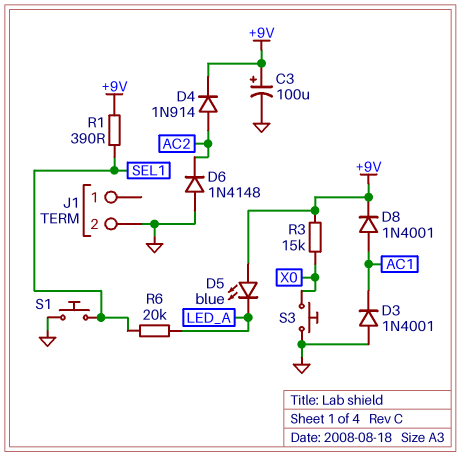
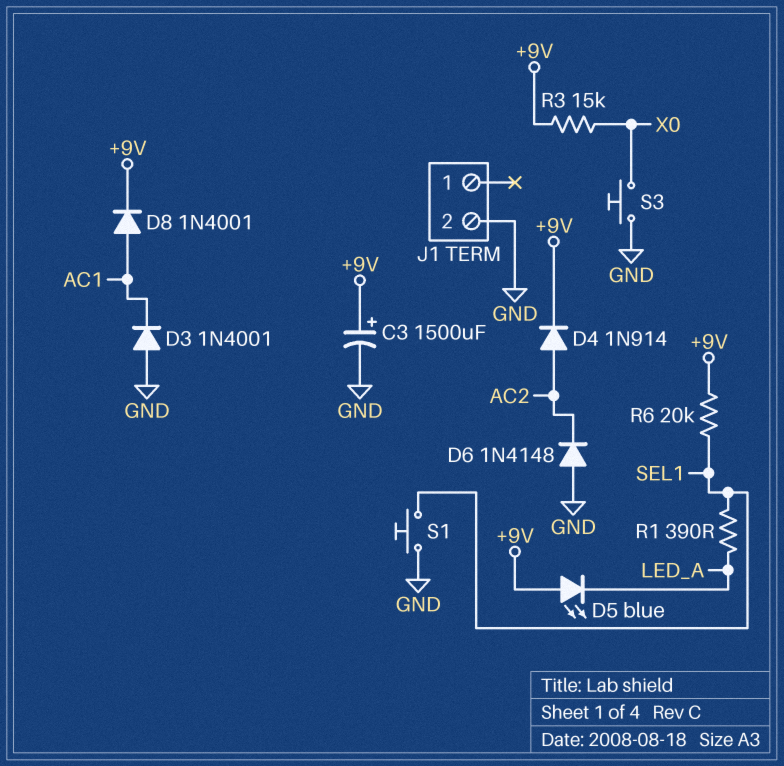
C3: 100uF (plus +9V, minus GND) -> 1500uF (plus +9V, minus GND)
R1: 390 (+9V, SEL1) -> 390 (LED_A, SEL1)
R6: 20k (LED_A, SEL1) -> 20k (+9V, SEL1)

